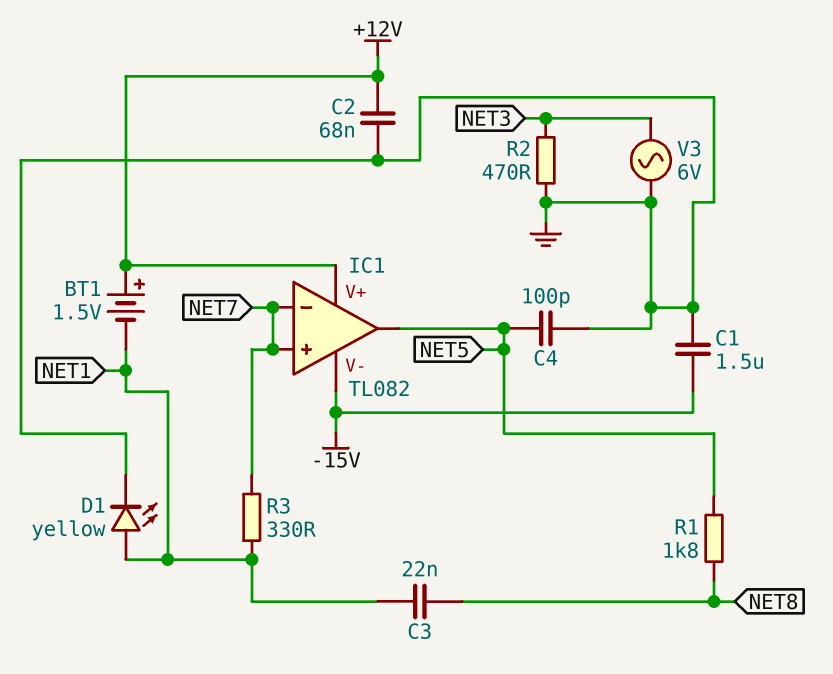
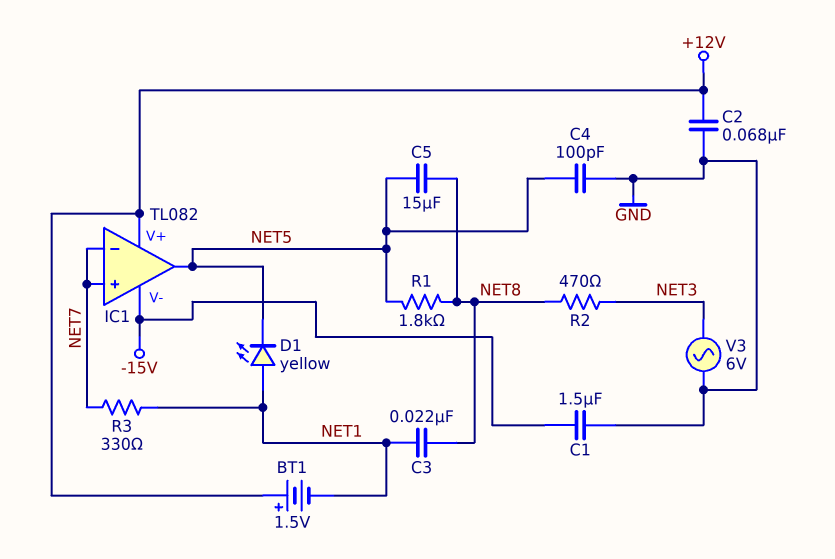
C5: none -> 15uF (NET5, NET8)
D1: LED yellow (A NET1, K GND) -> LED yellow (A NET1, K NET5)
R2: 470 (GND, NET3) -> 470 (NET3, NET8)

